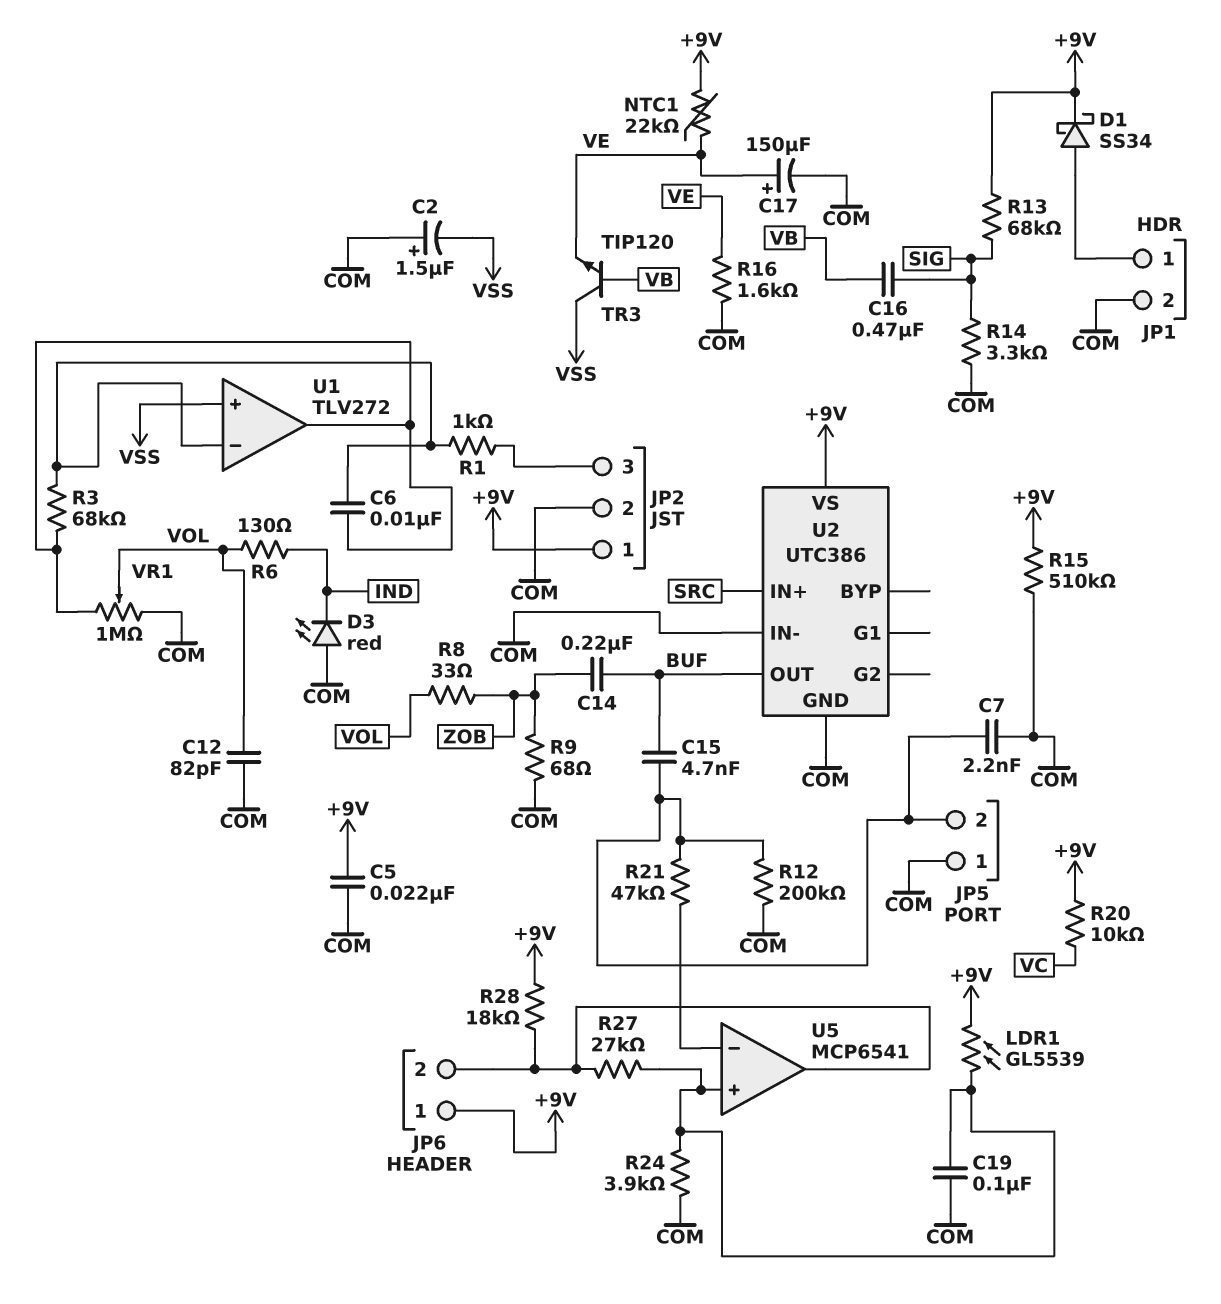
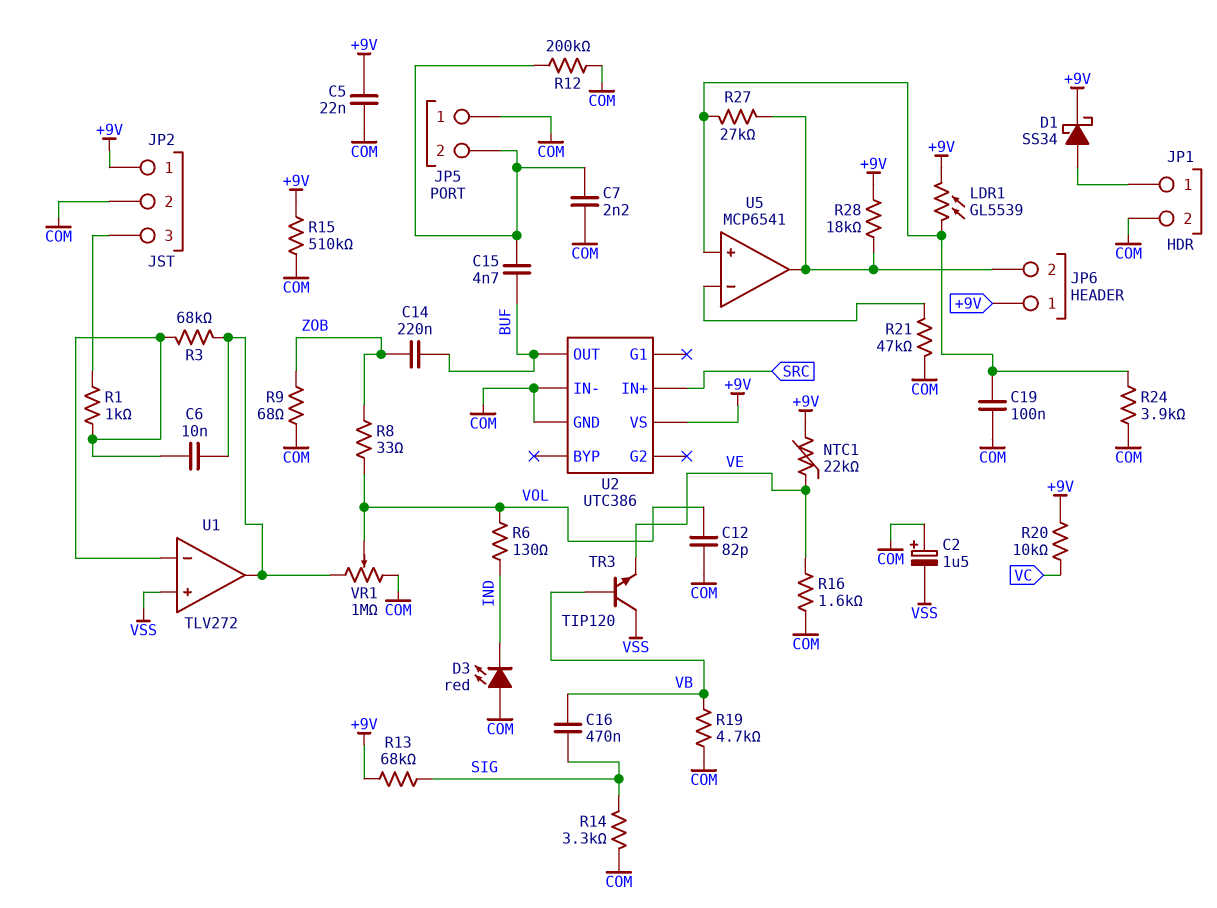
C17: 150uF (plus VE, minus COM) -> none
R19: none -> 4.7k (COM, VB)
R21: 47k (JP5/2, U5/in-) -> 47k (COM, U5/in-)

